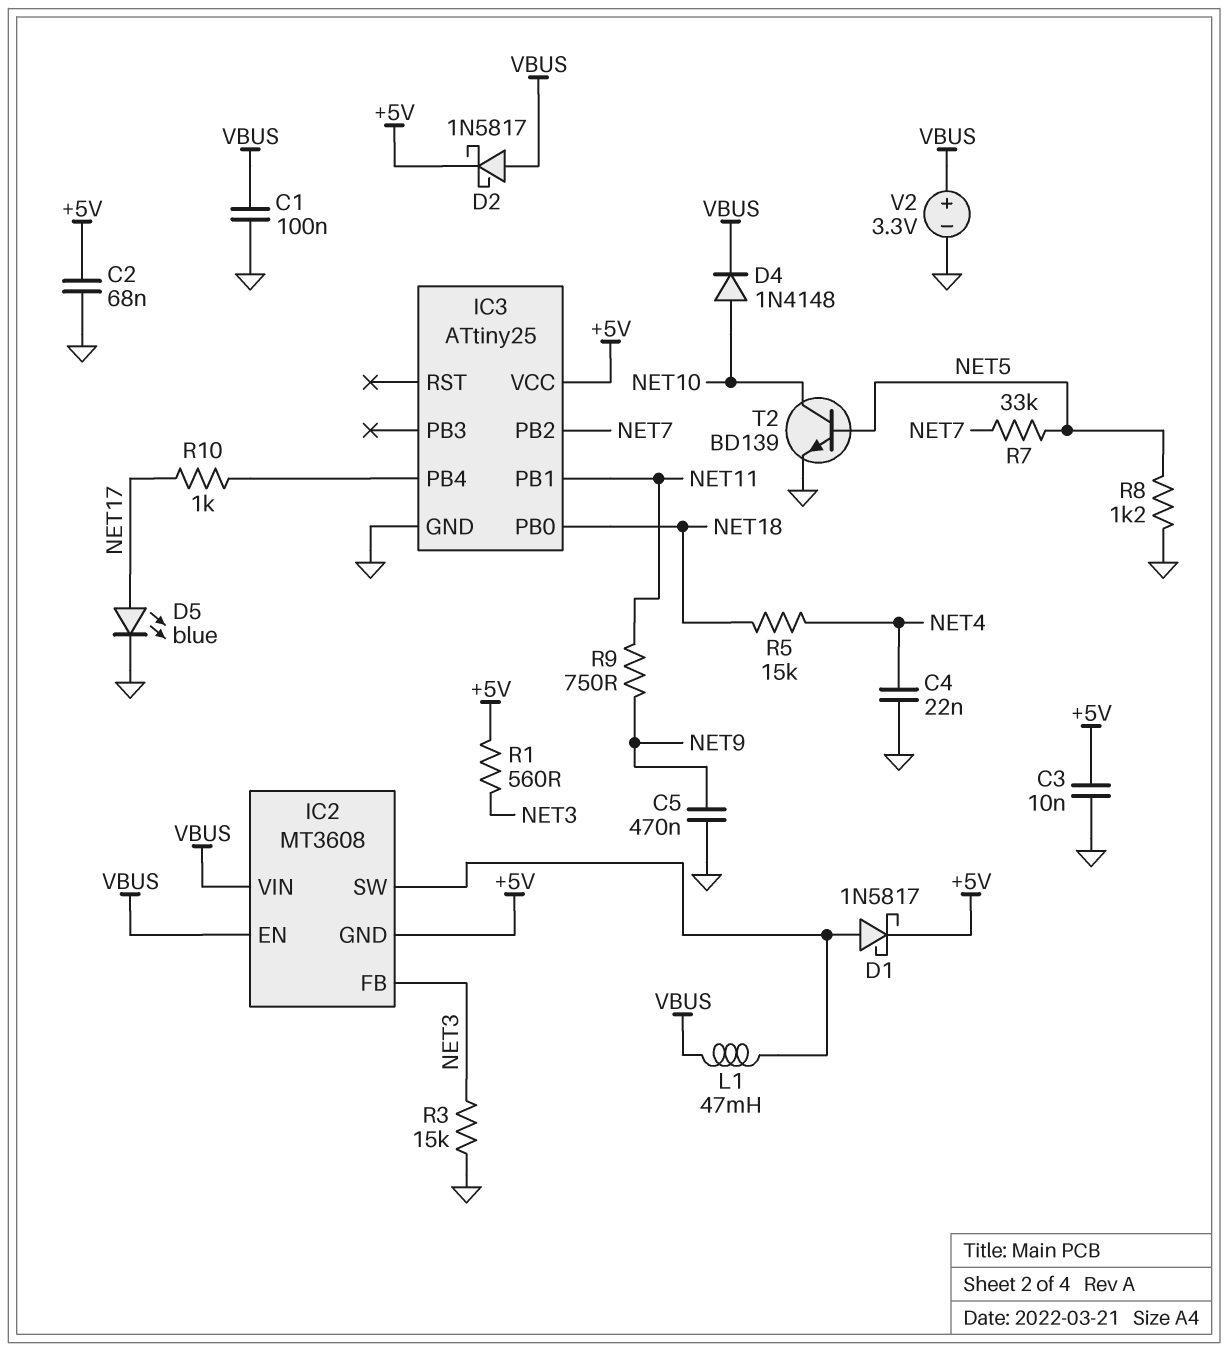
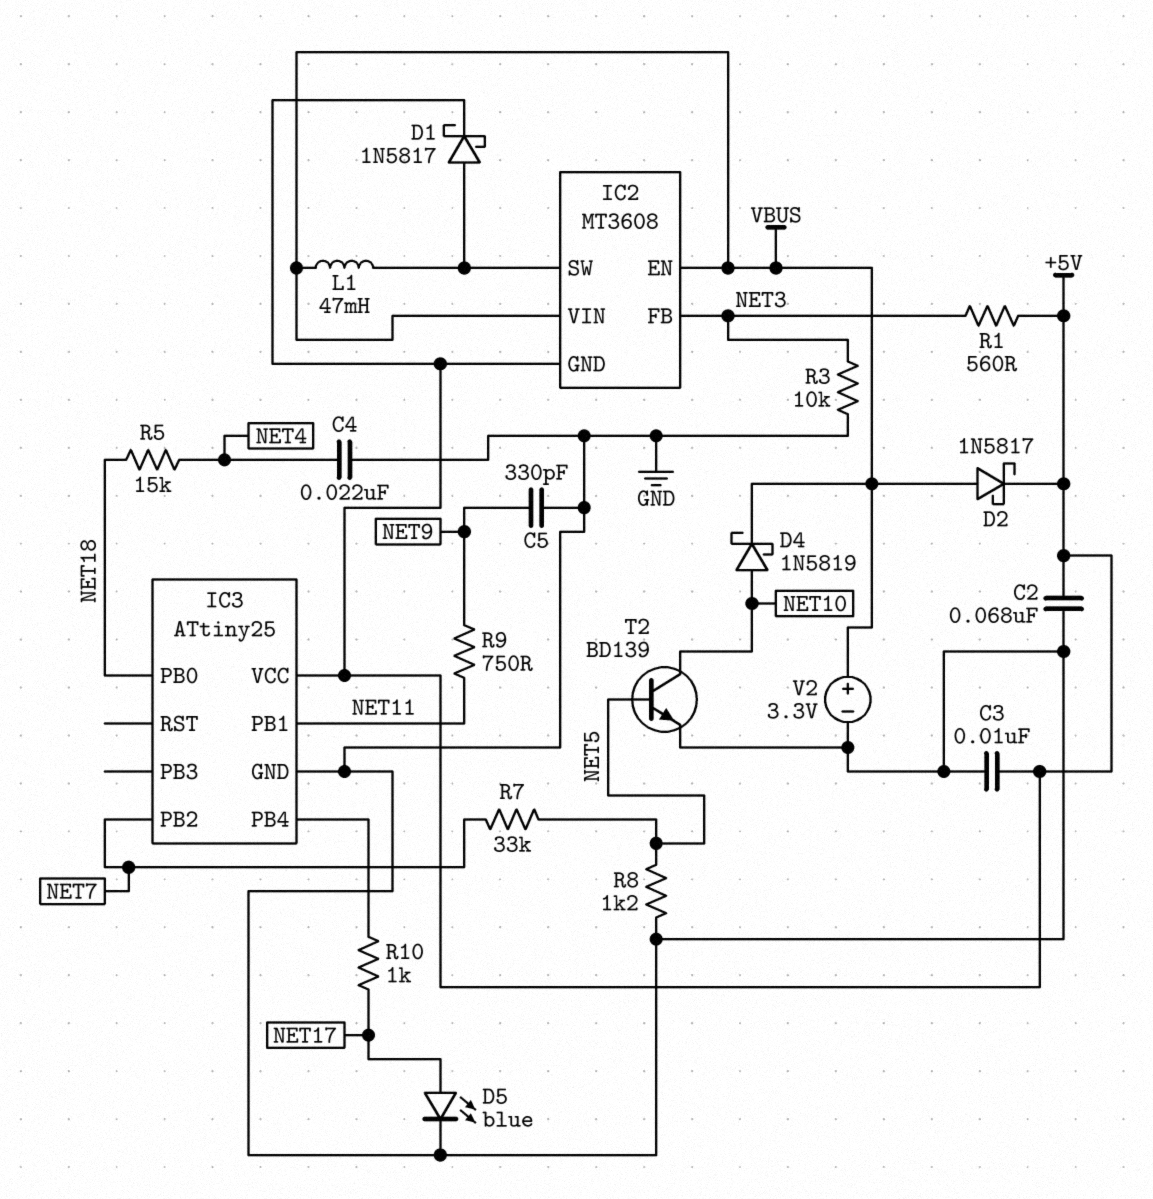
C1: 100nF (GND, VBUS) -> none
C5: 470nF (GND, NET9) -> 330pF (GND, NET9)
D4: diode 1N4148 (A NET10, K VBUS) -> schottky 1N5819 (A NET10, K VBUS)
R3: 15k (GND, NET3) -> 10k (GND, NET3)

